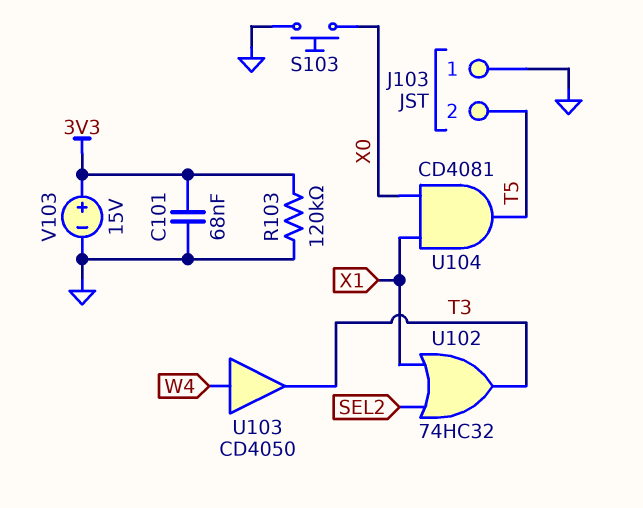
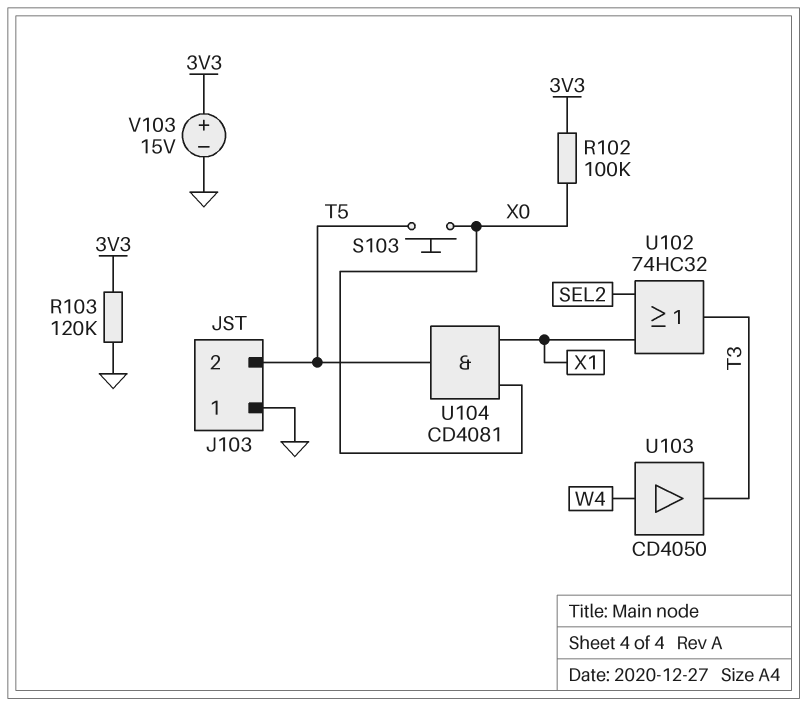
C101: 68nF (3V3, GND) -> none
R102: none -> 100k (3V3, X0)
S103: button (GND, X0) -> button (T5, X0)

